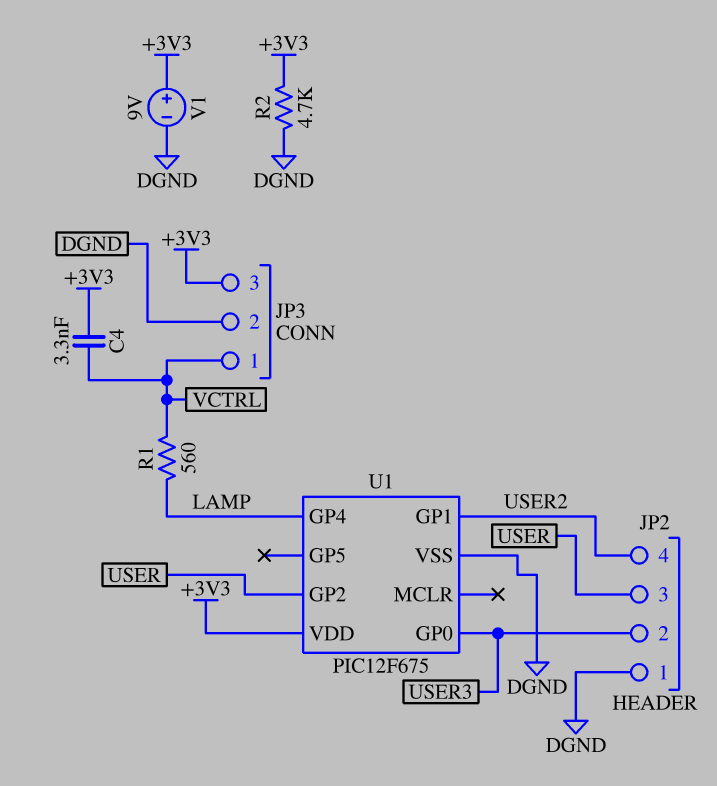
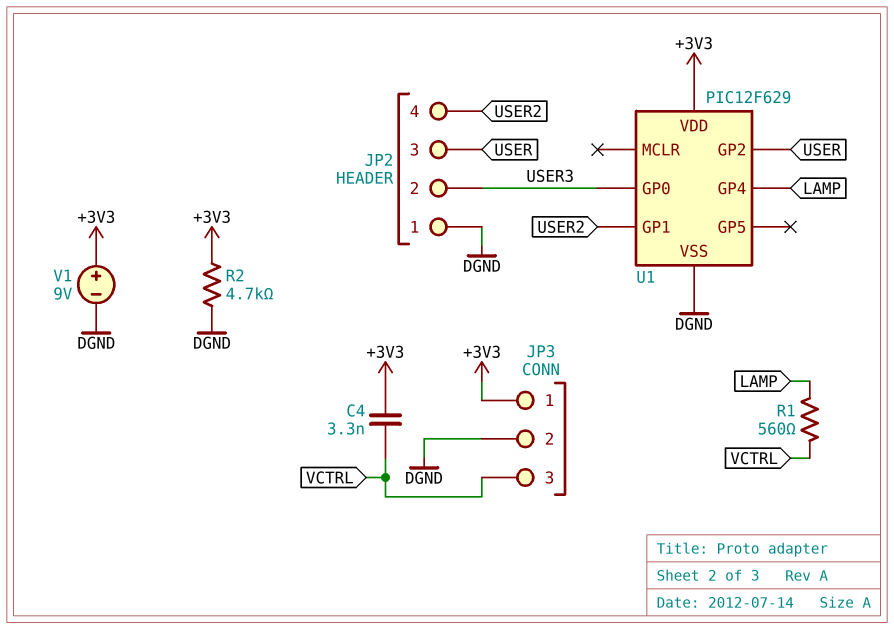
JP3 pin 1: VCTRL -> +3V3
JP3 pin 3: +3V3 -> VCTRL
U1: PIC12F675 -> PIC12F629

